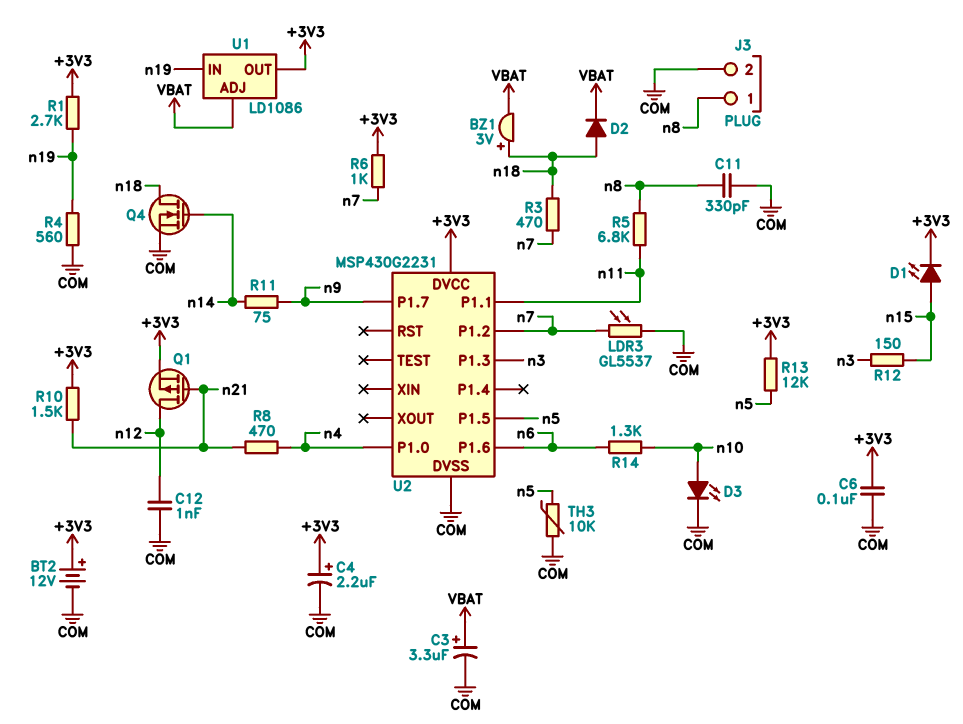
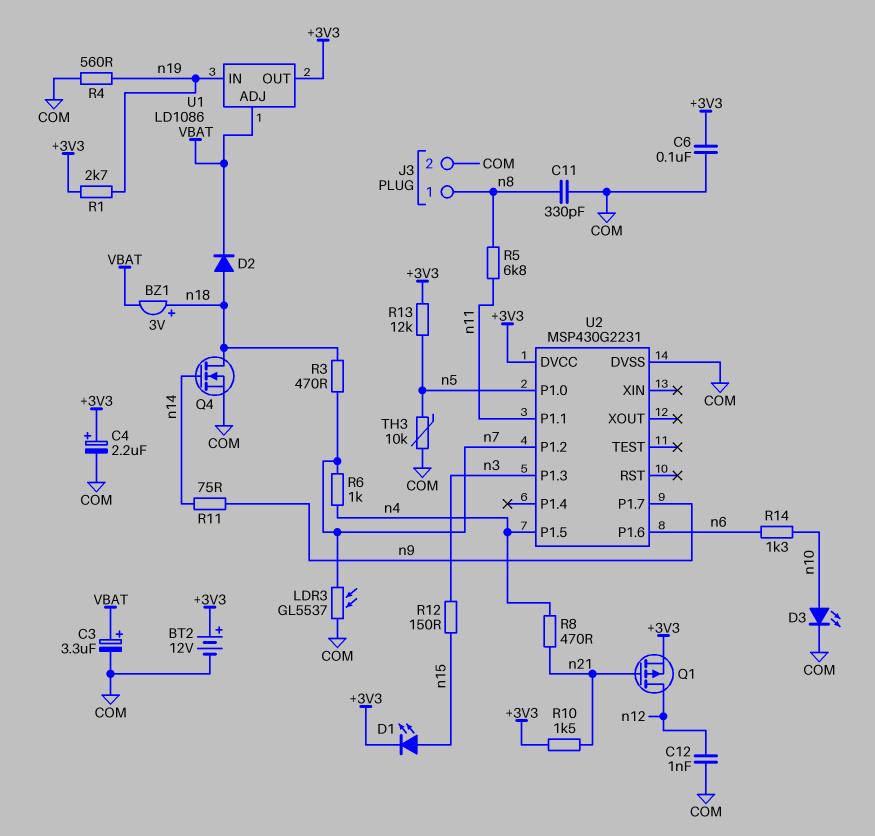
R6: 1k (+3V3, n7) -> 1k (n4, n7)
U2 pin P1.0: n4 -> n5
U2 pin P1.5: n5 -> n4

